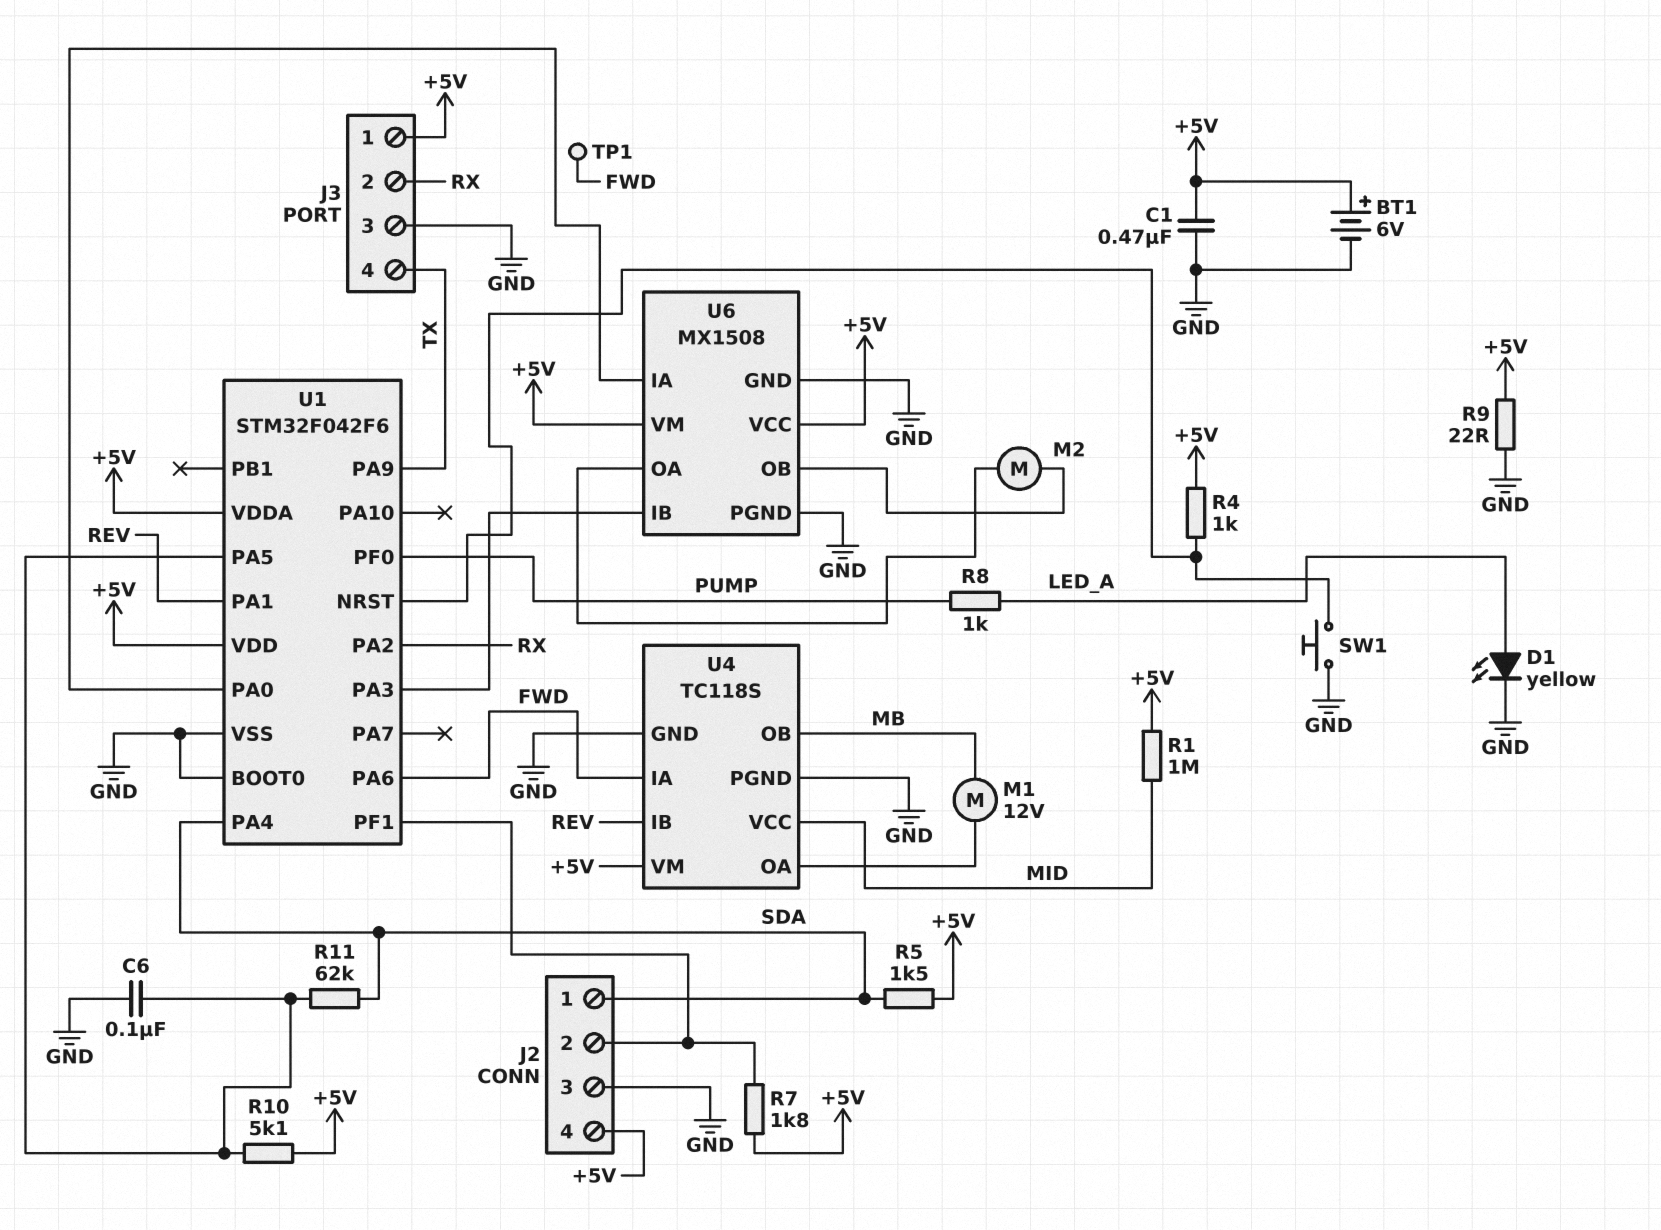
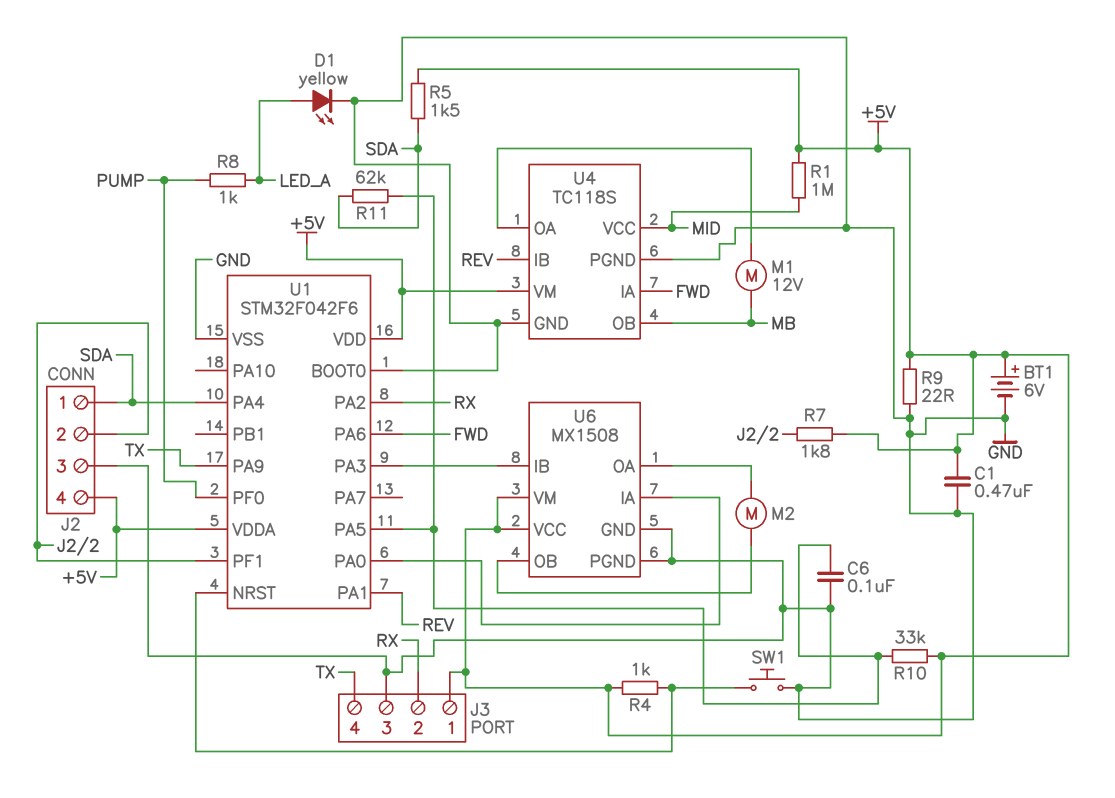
R10: 5.1k (+5V, U1/PA5) -> 33k (+5V, U1/PA5)
TP1: test point (FWD) -> none

